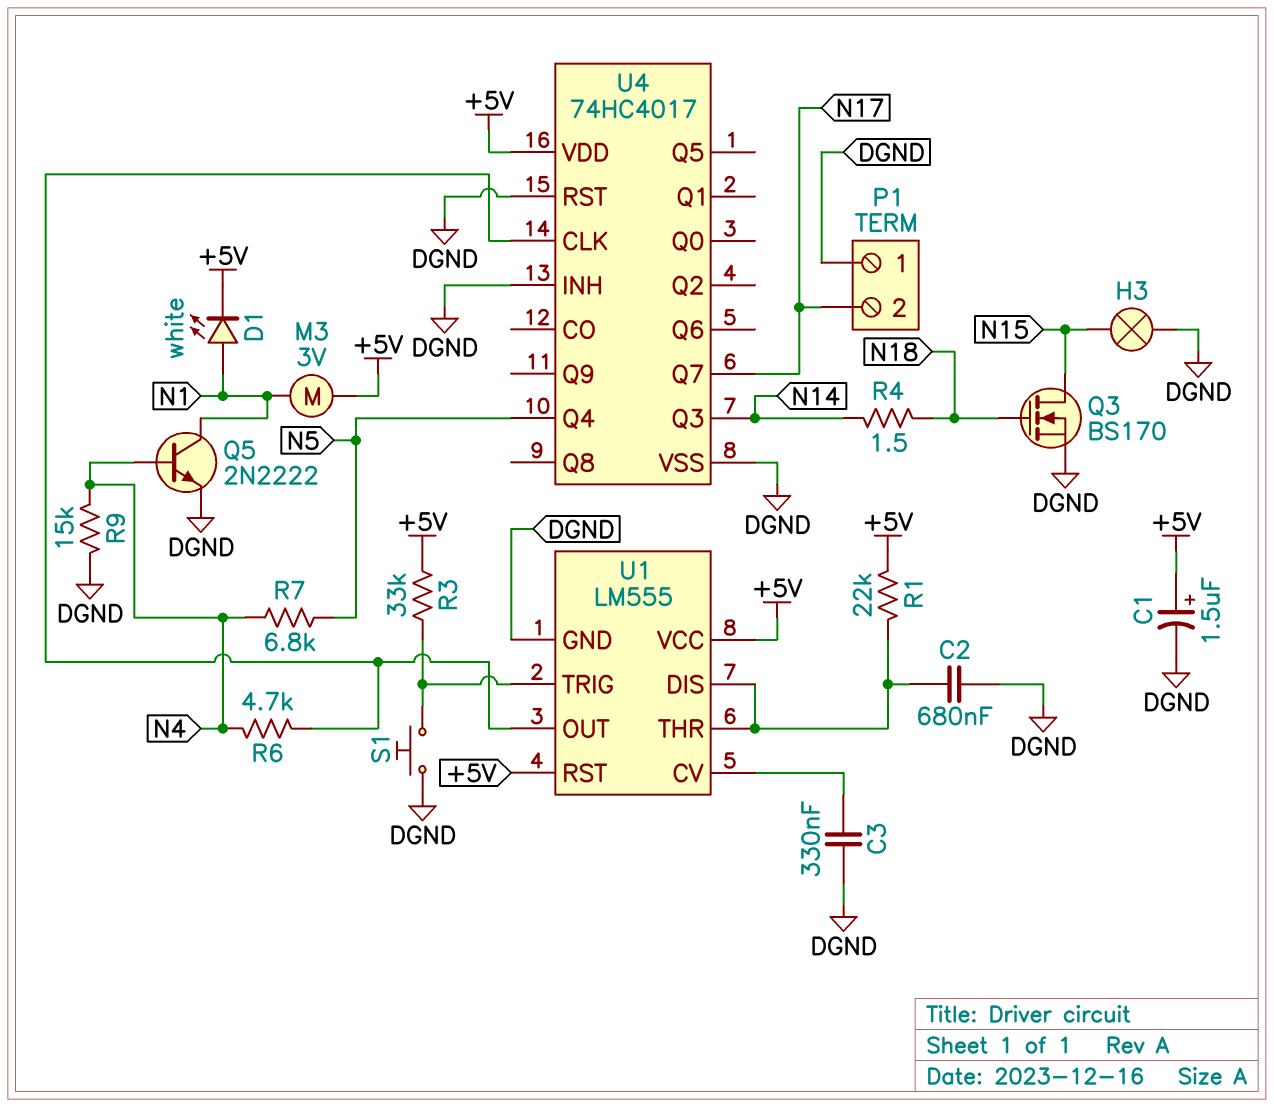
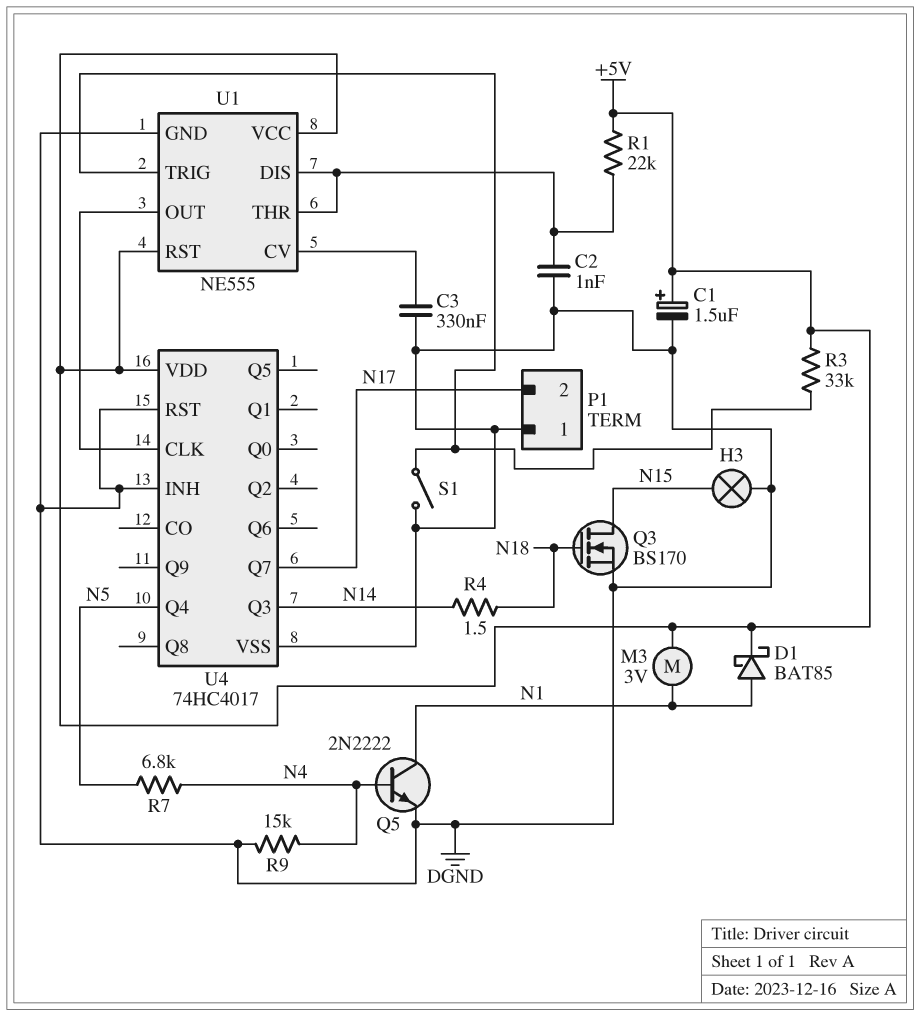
C2: 680nF (DGND, U1/DIS) -> 1nF (DGND, U1/DIS)
D1: LED white (A N1, K +5V) -> schottky BAT85 (A N1, K +5V)
R6: 4.7k (N4, U1/OUT) -> none
S1: button (DGND, U1/TRIG) -> switch (DGND, U1/TRIG)
U1: LM555 -> NE555

